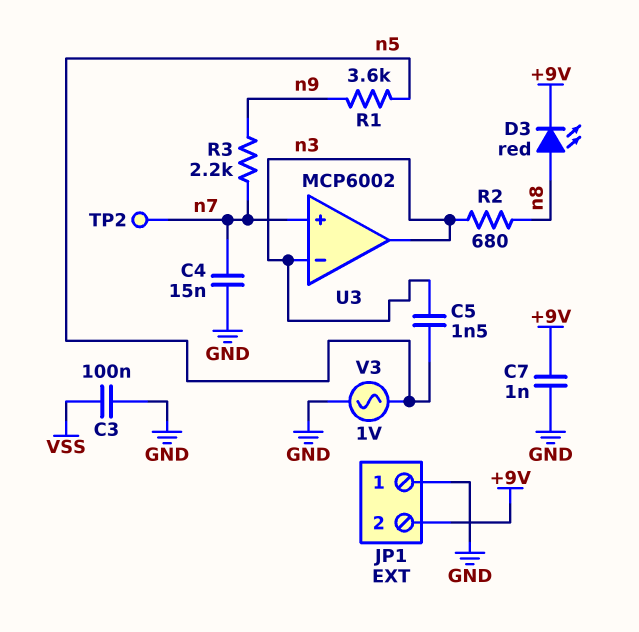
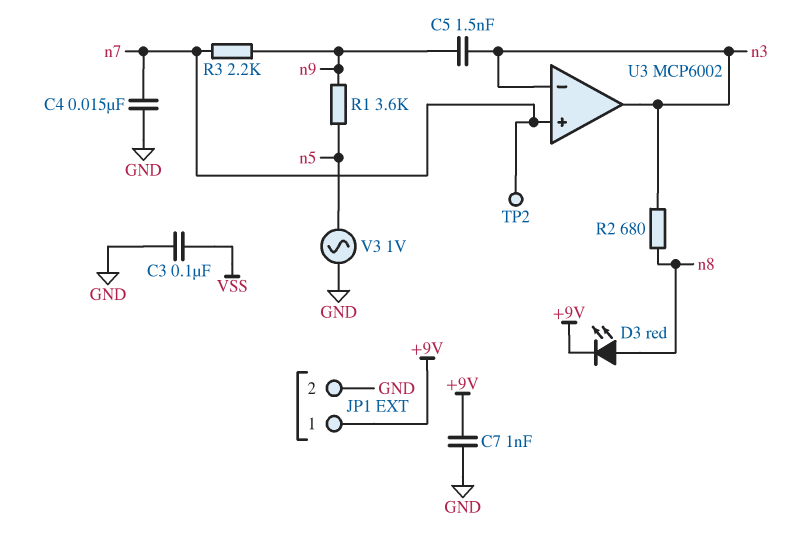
C5: 1.5nF (n3, n5) -> 1.5nF (n3, n9)
JP1 pin 1: GND -> +9V
JP1 pin 2: +9V -> GND

